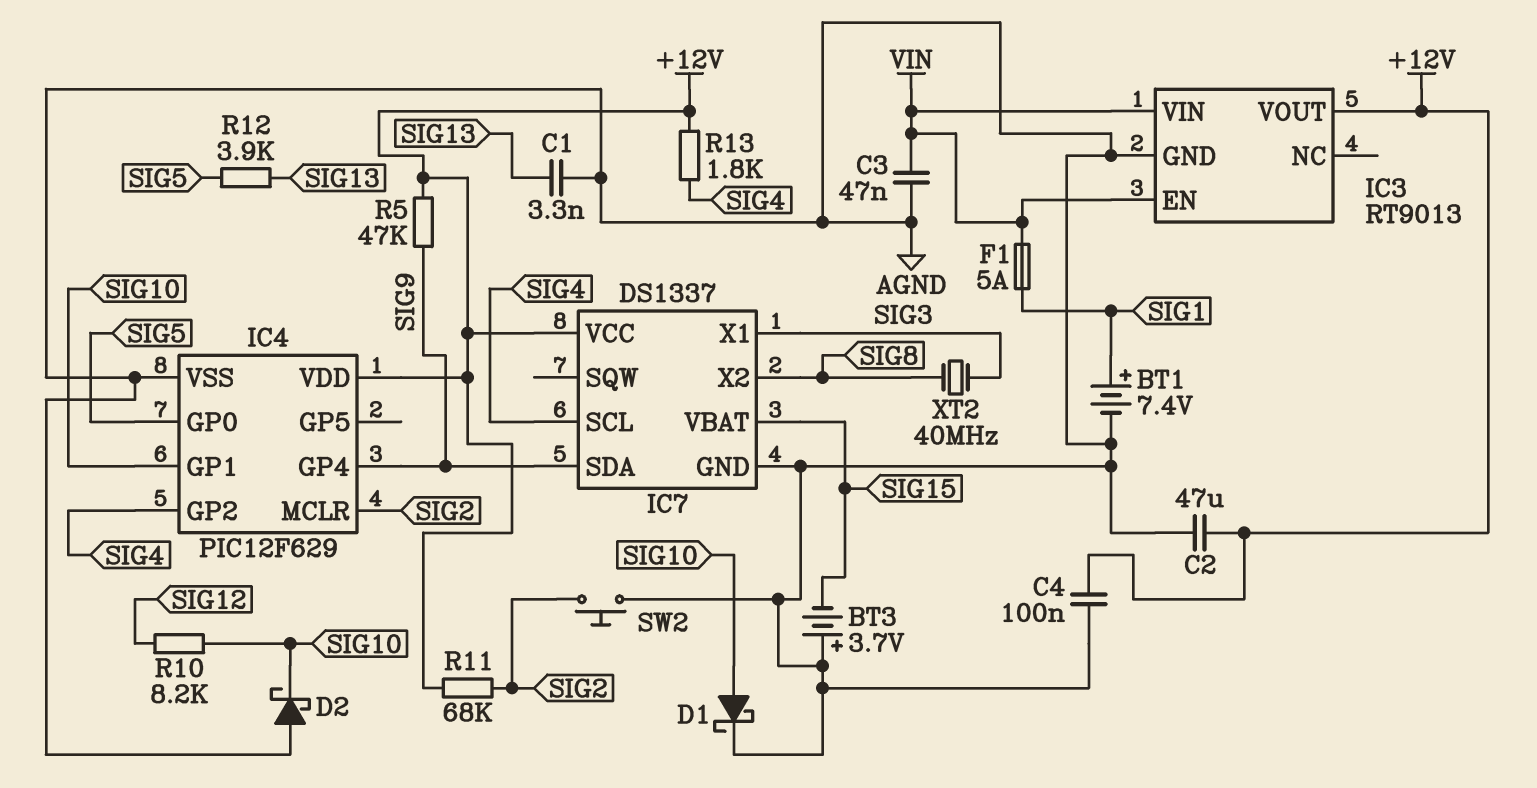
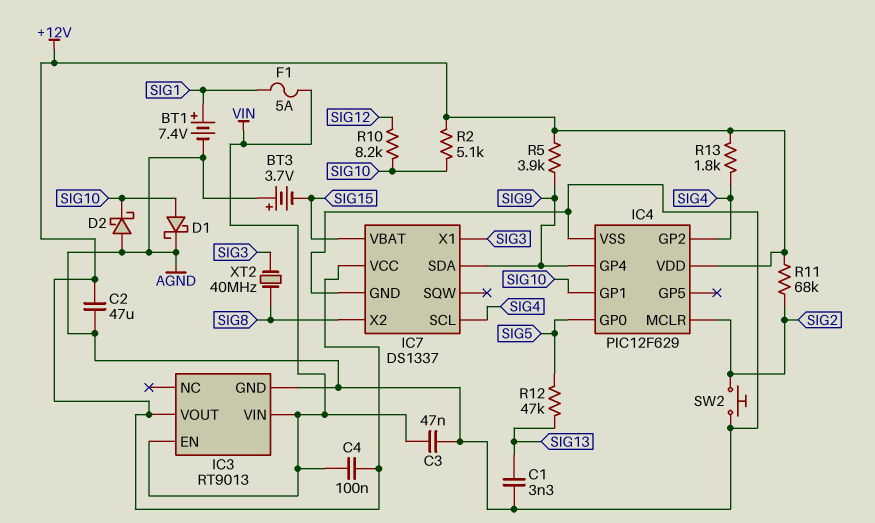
C4: 100nF (+12V, AGND) -> 100nF (+12V, VIN)
R2: none -> 5.1k (+12V, SIG10)
R5: 47k (+12V, SIG9) -> 3.9k (+12V, SIG9)
R12: 3.9k (SIG5, SIG13) -> 47k (SIG5, SIG13)

